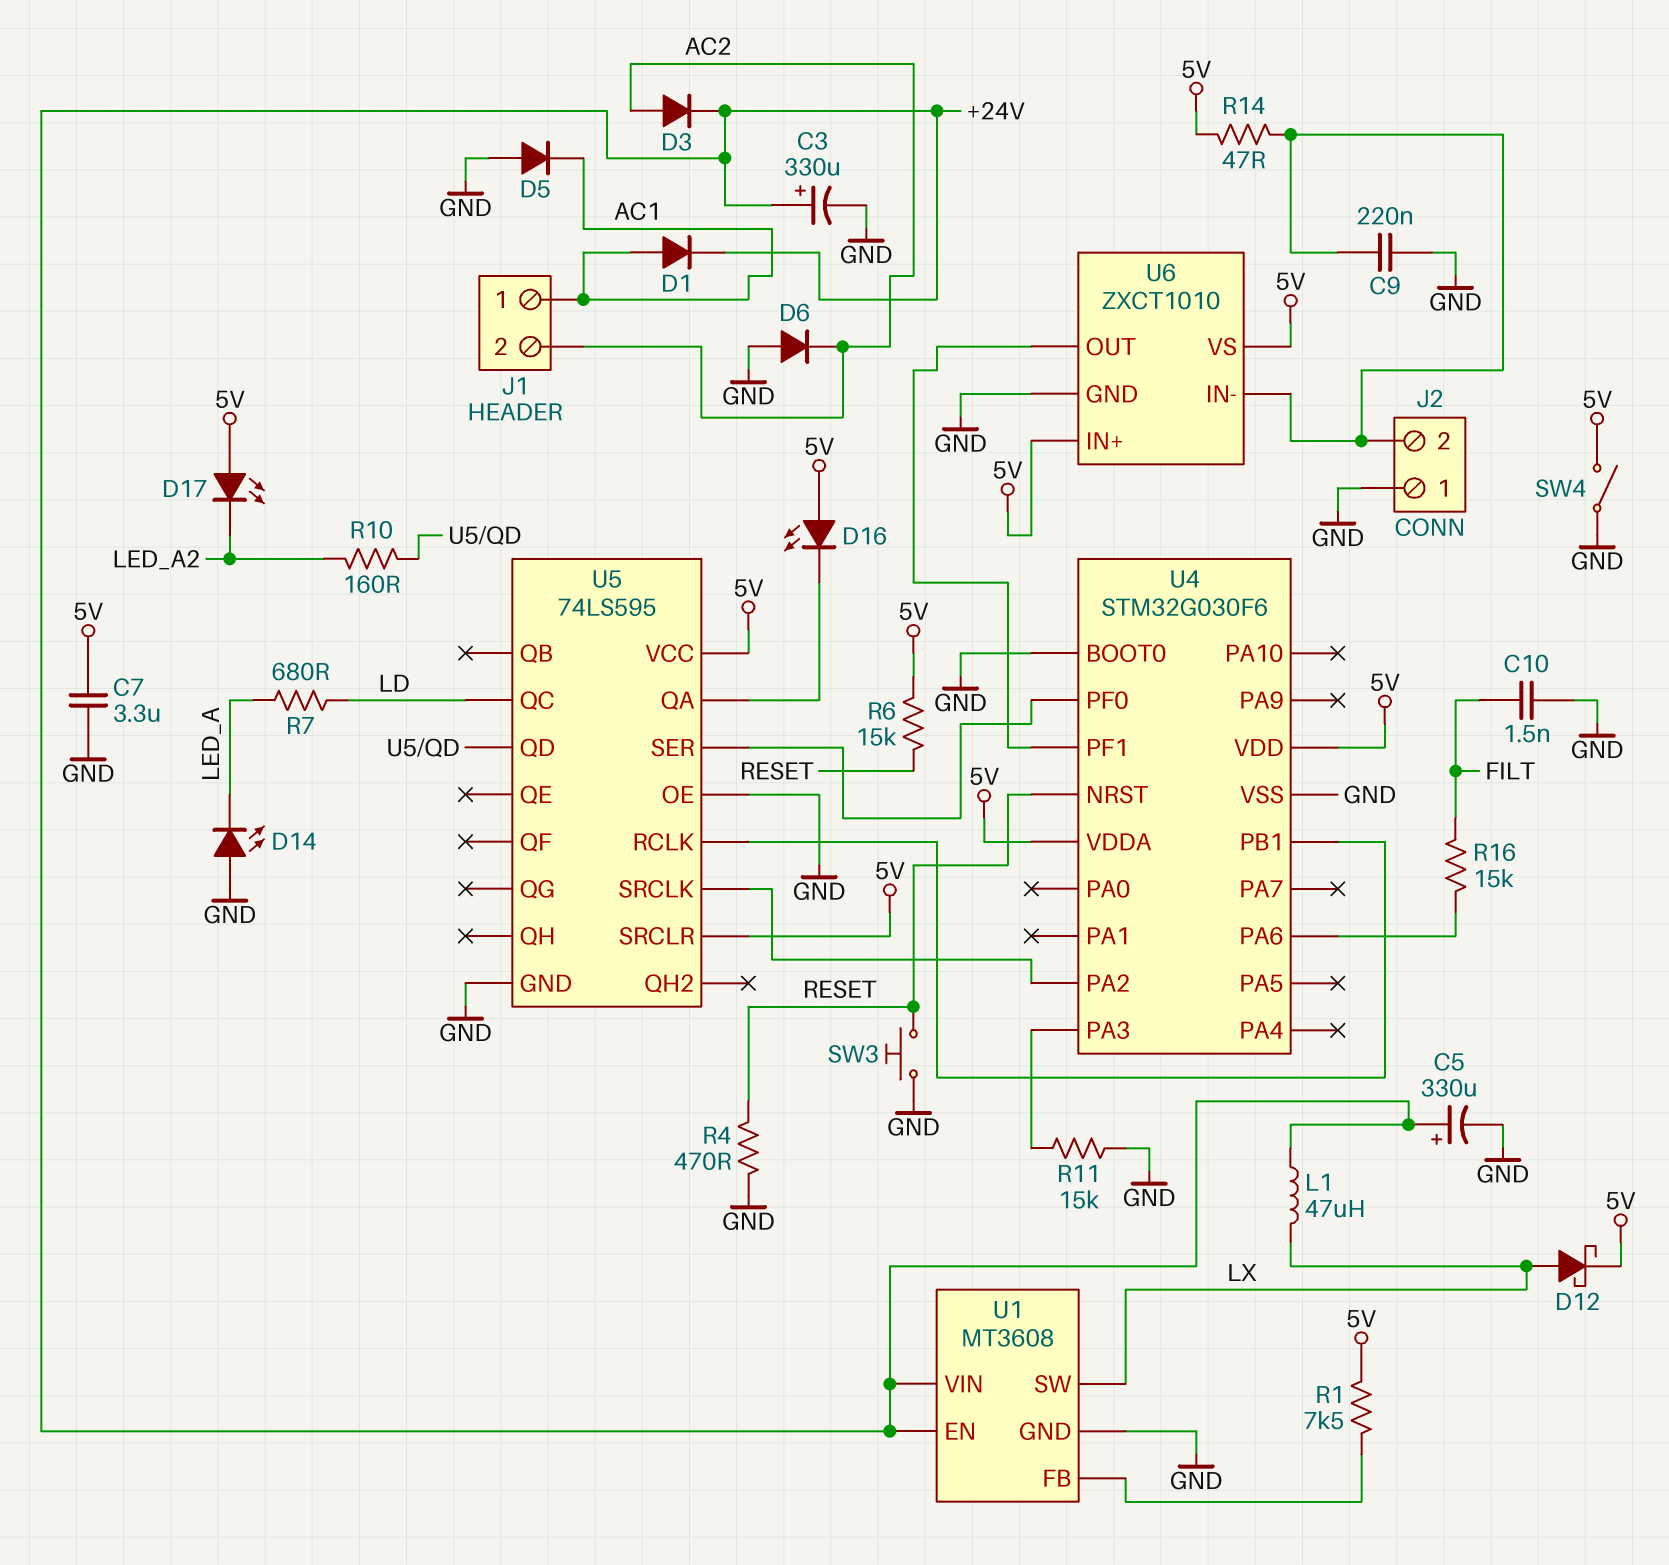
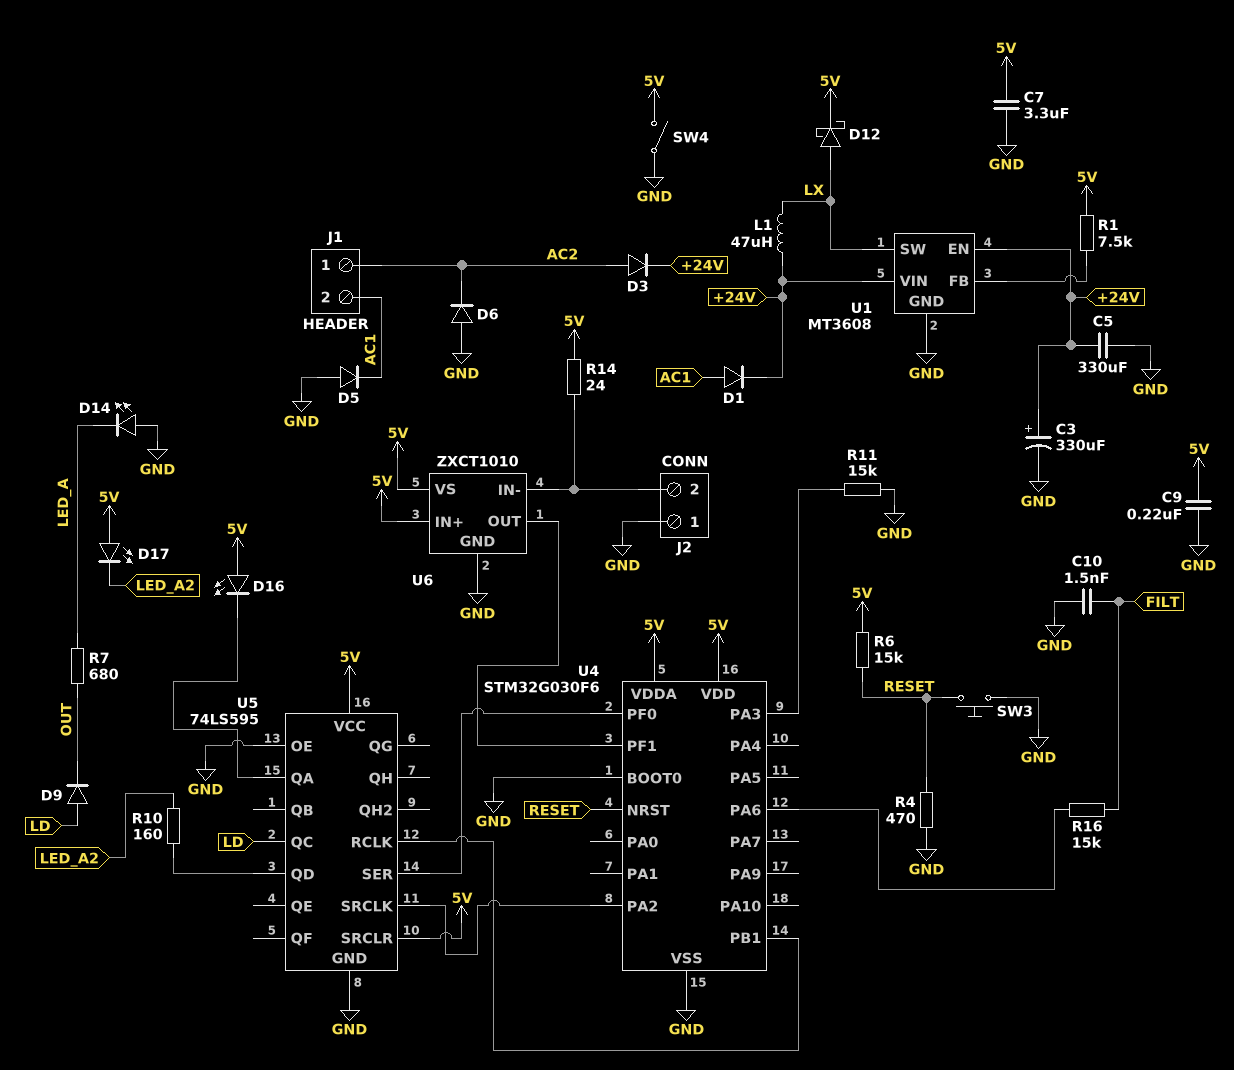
C5: 330uF (plus +24V, minus GND) -> 330uF (+24V, GND)
C9: 220nF (GND, J2/2) -> 220nF (5V, GND)
D9: none -> diode (A LD, K OUT)
J1 pin 1: AC1 -> AC2
J1 pin 2: AC2 -> AC1
R7: 680 (LD, LED_A) -> 680 (LED_A, OUT)
R14: 47 (5V, J2/2) -> 24 (5V, J2/2)

